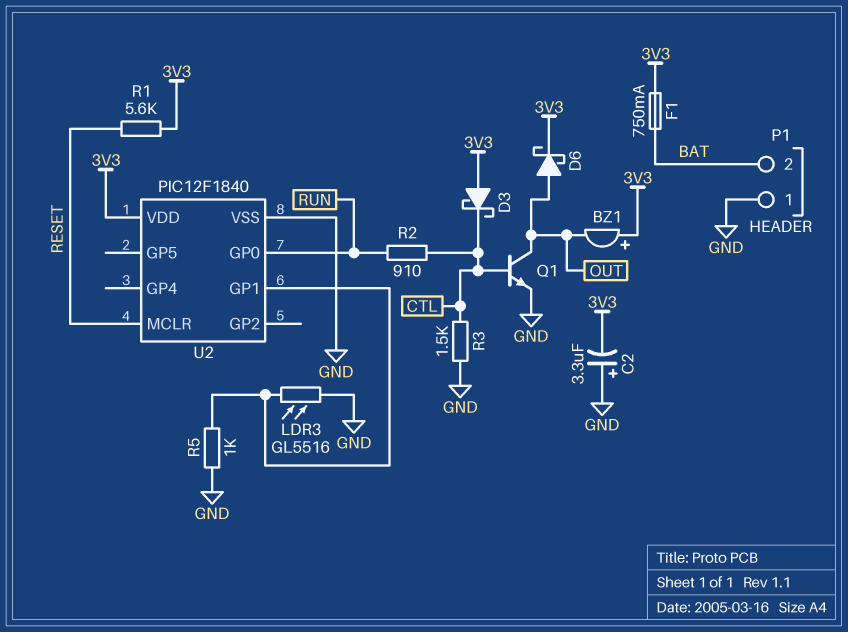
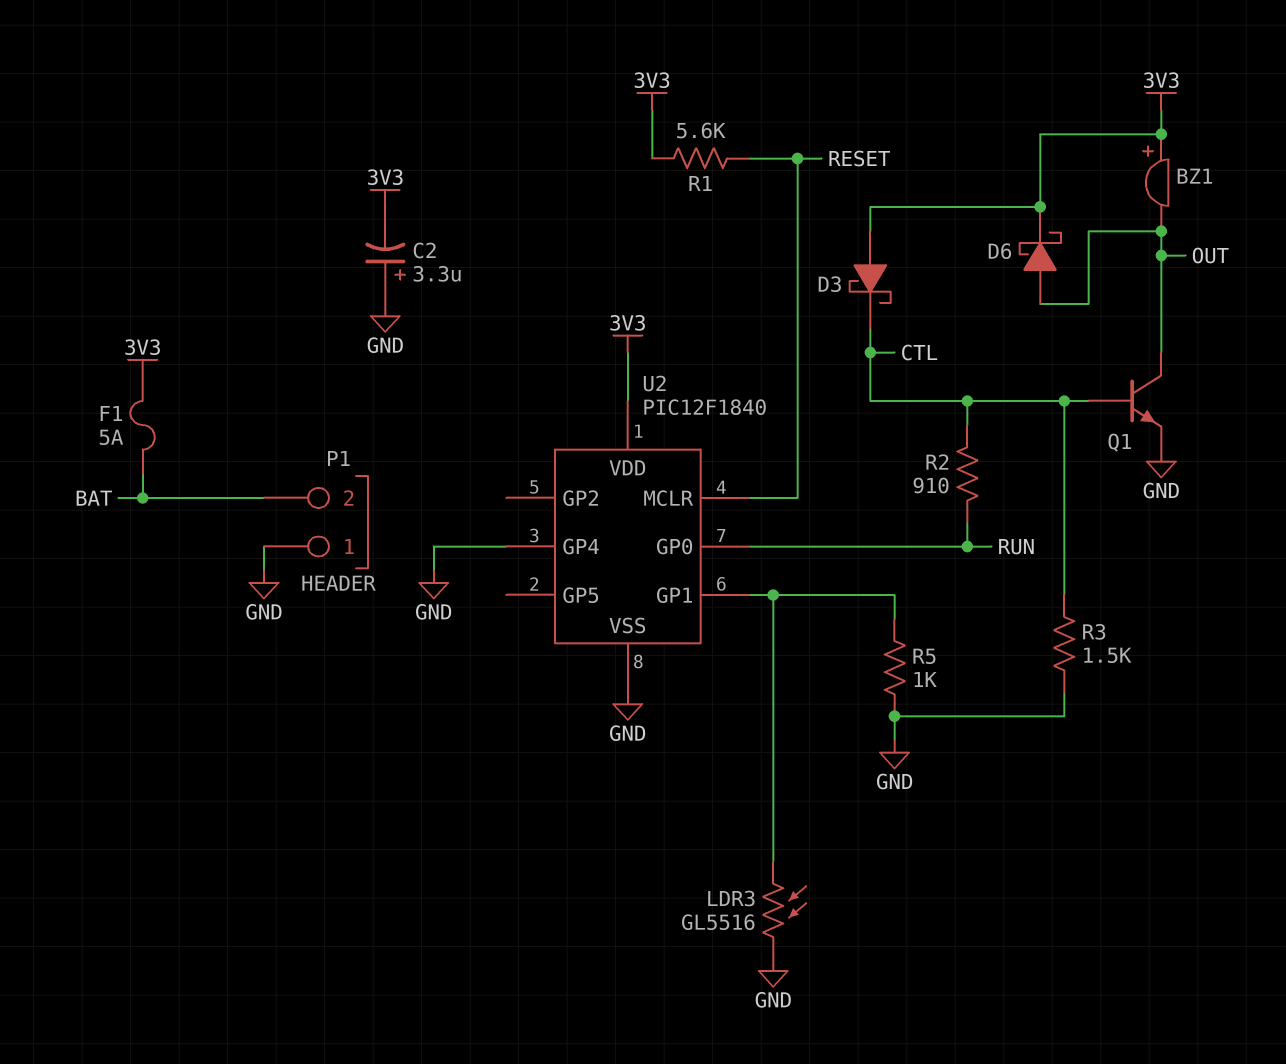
F1: 750mA (3V3, BAT) -> 5A (3V3, BAT)
U2 pin GP4: none -> GND

